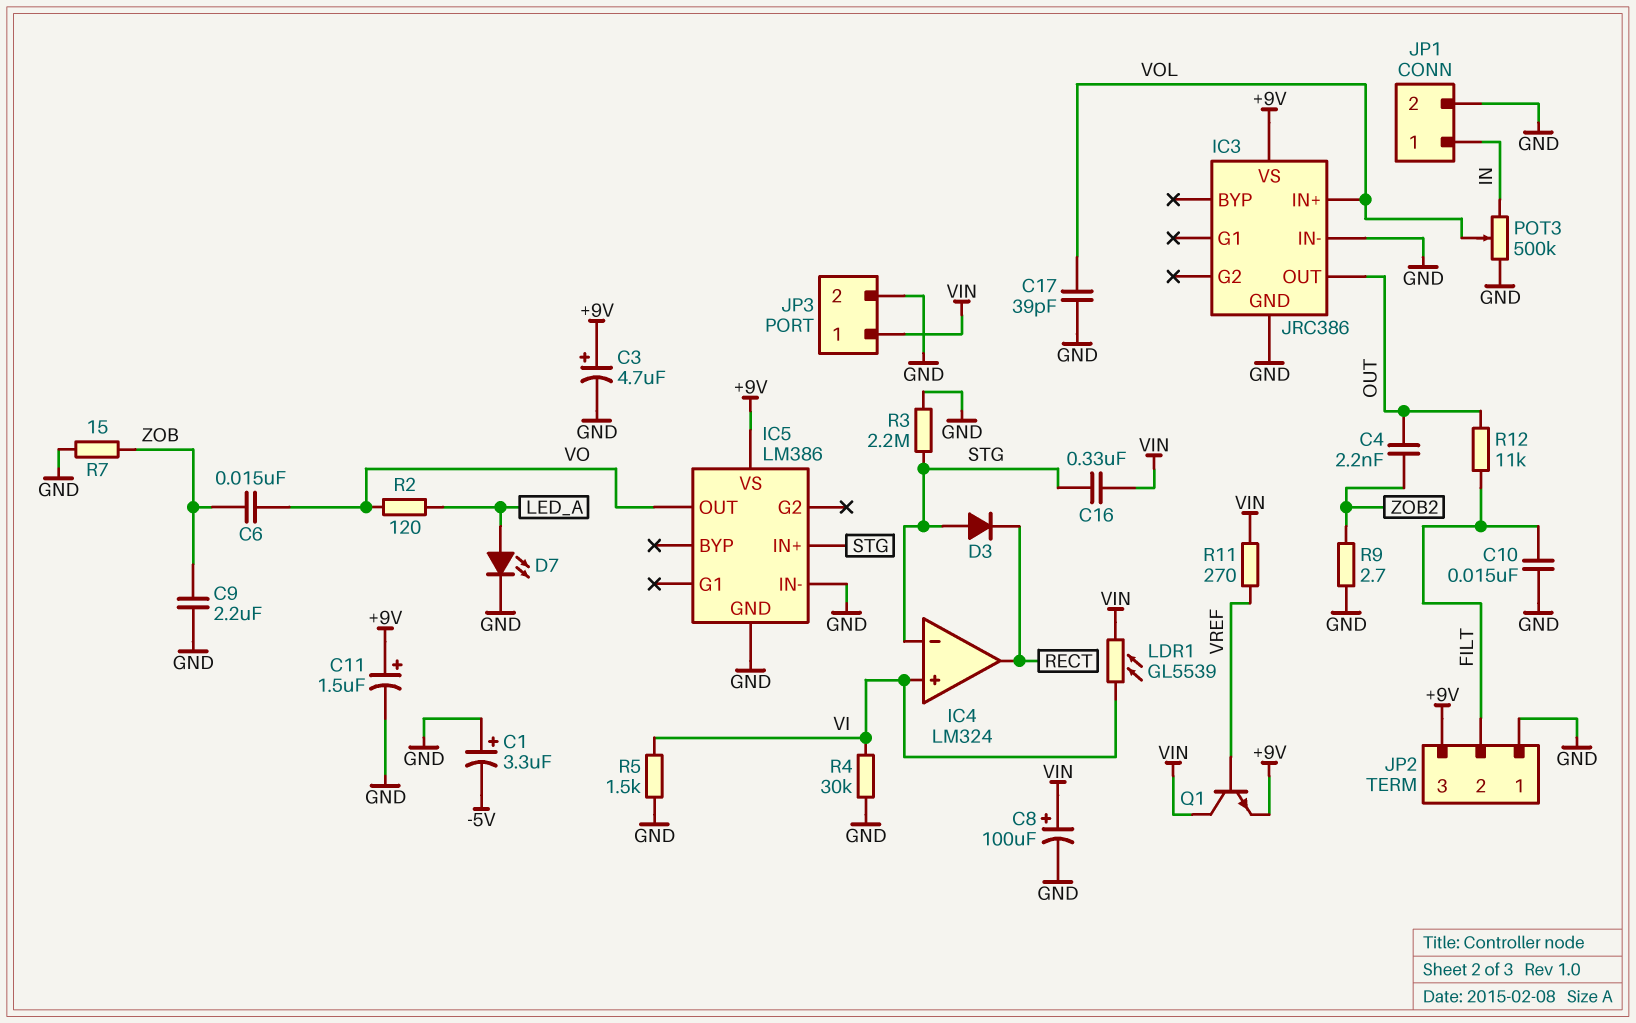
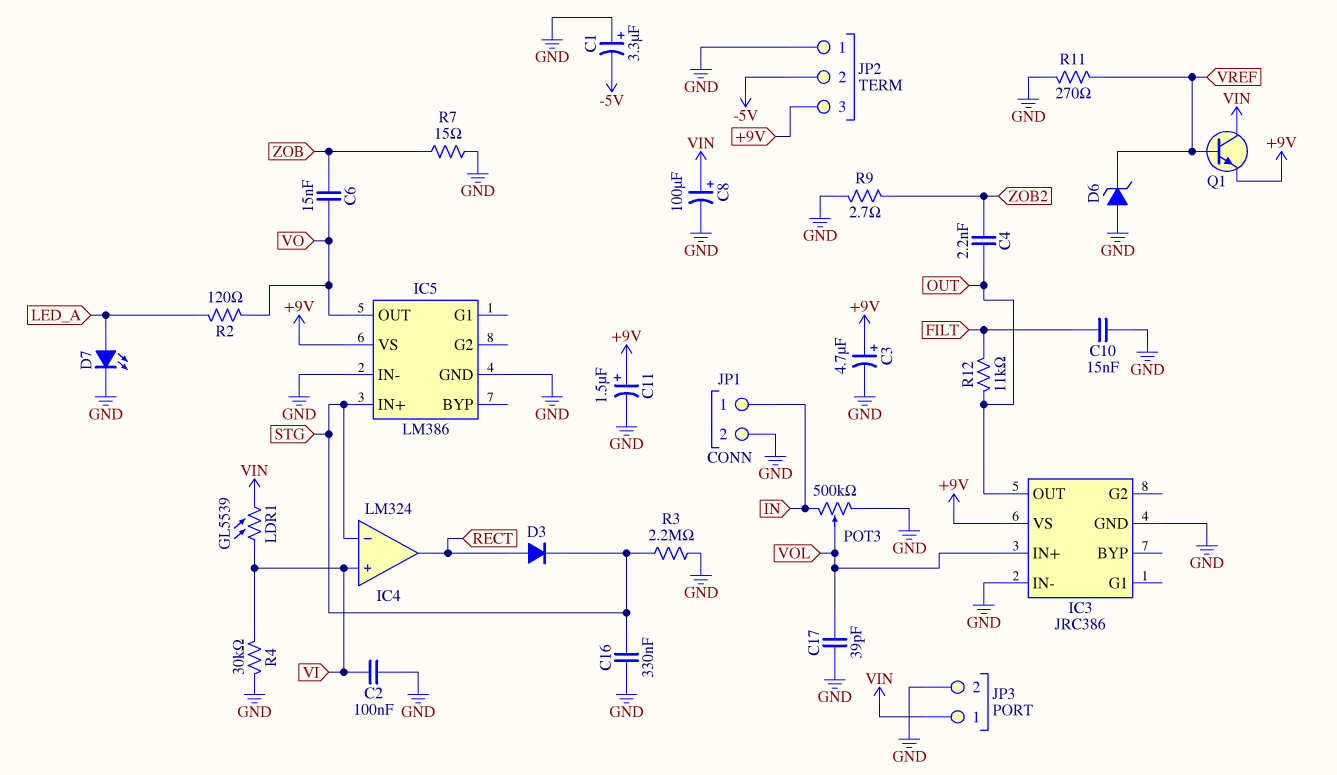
C2: none -> 100nF (GND, VI)
C9: 2.2uF (GND, ZOB) -> none
C16: 330nF (STG, VIN) -> 330nF (GND, STG)
D3: diode (A STG, K RECT) -> diode (A RECT, K STG)
D6: none -> zener (A GND, K VREF)
JP2 pin 2: FILT -> -5V
R5: 1.5k (GND, VI) -> none
R11: 270 (VIN, VREF) -> 270 (GND, VREF)

